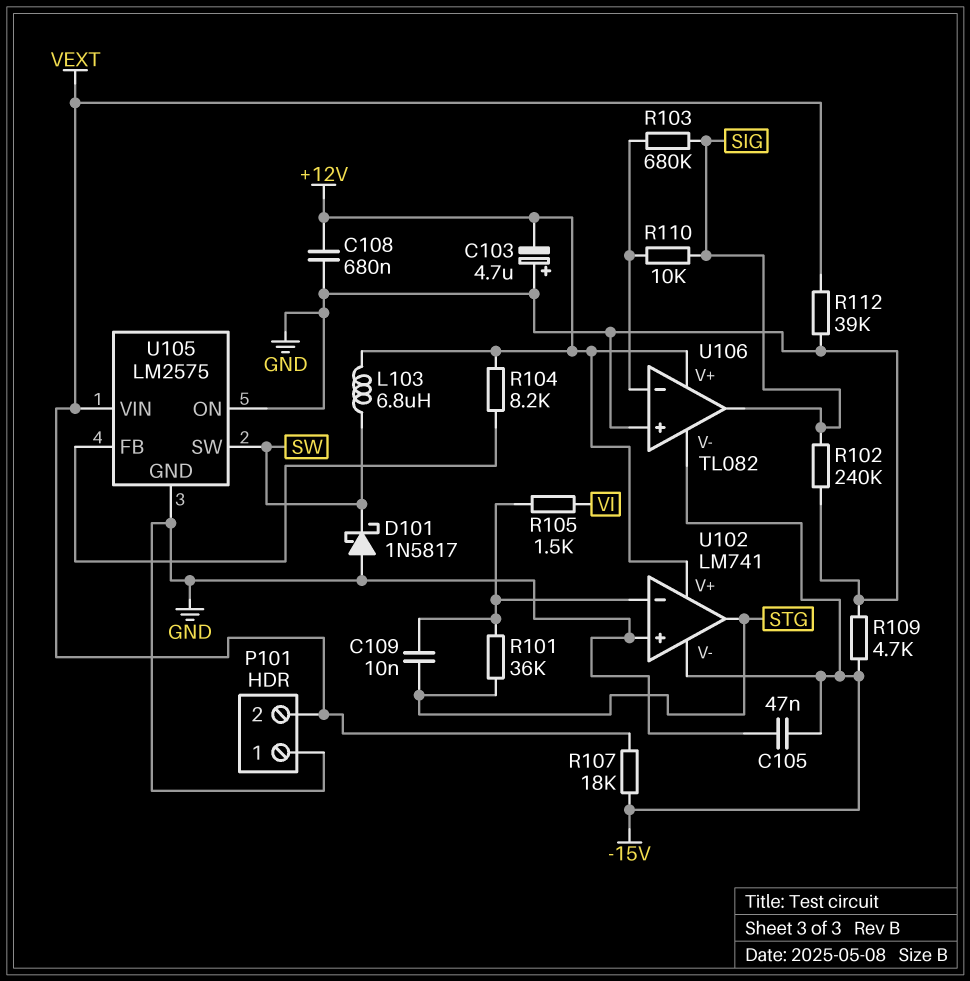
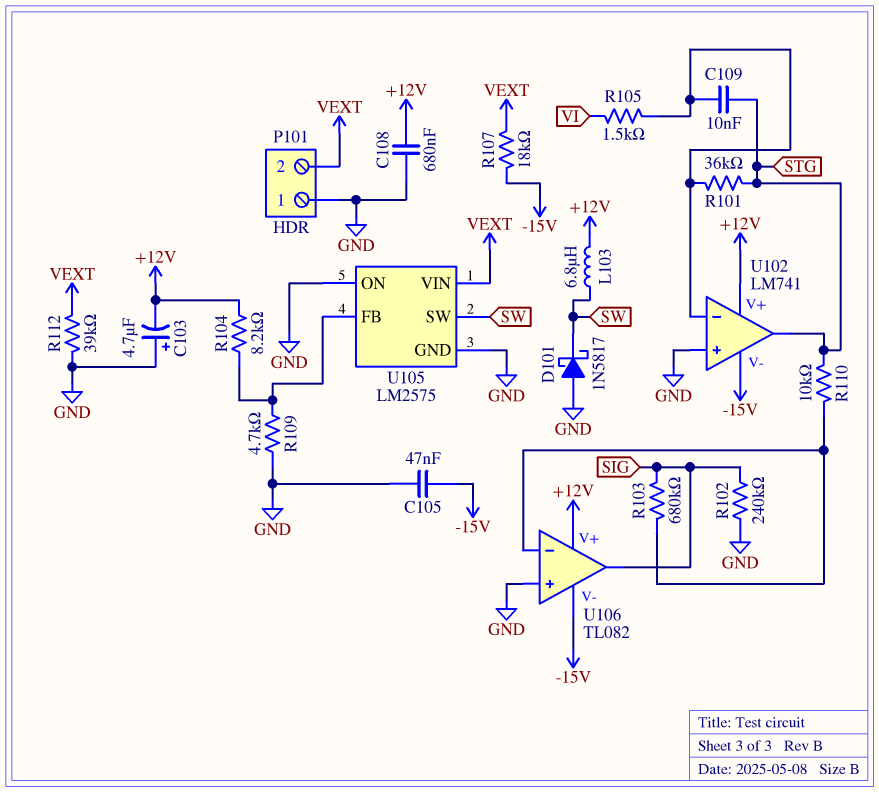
R109: 4.7k (-15V, GND) -> 4.7k (GND, U105/FB)
R110: 10k (SIG, U106/in-) -> 10k (STG, U106/in-)

